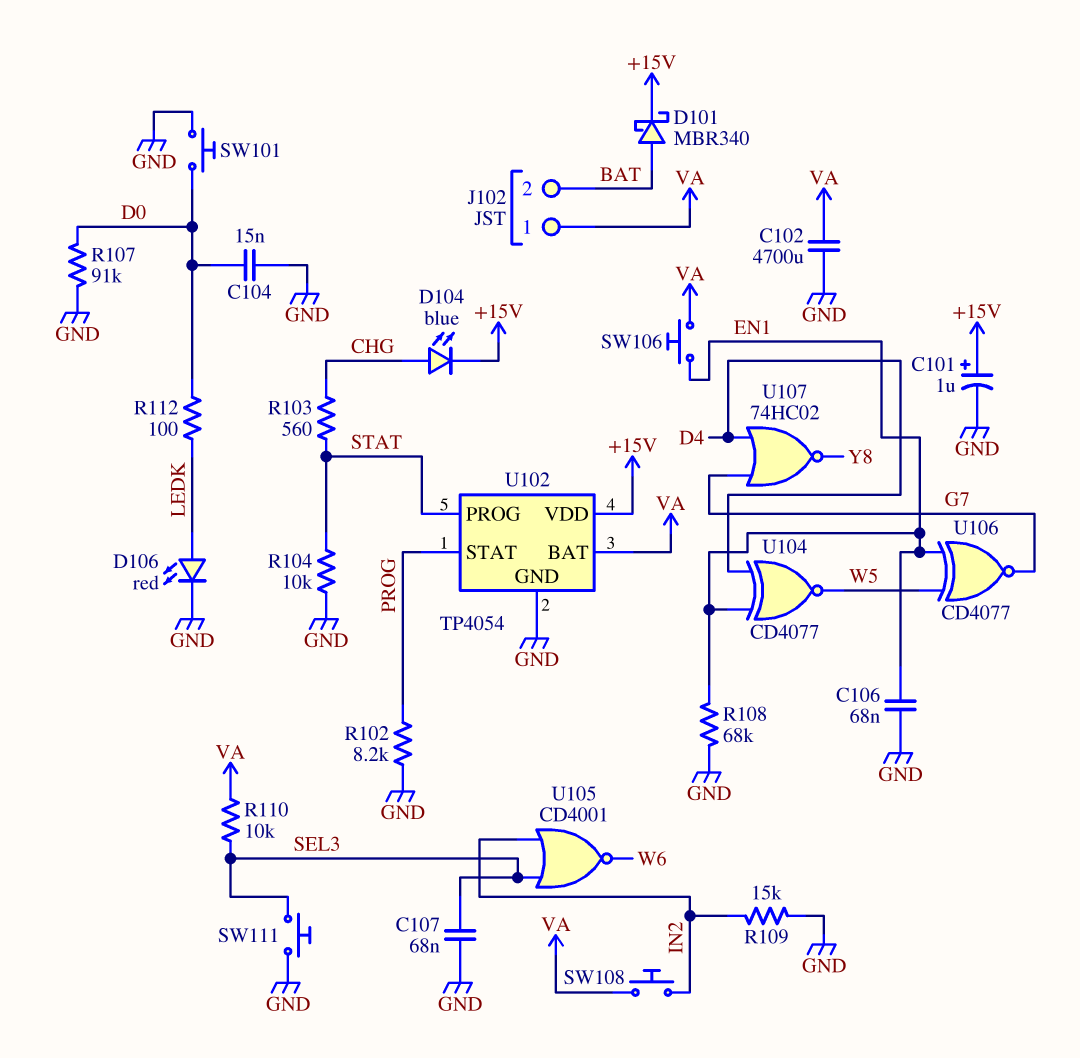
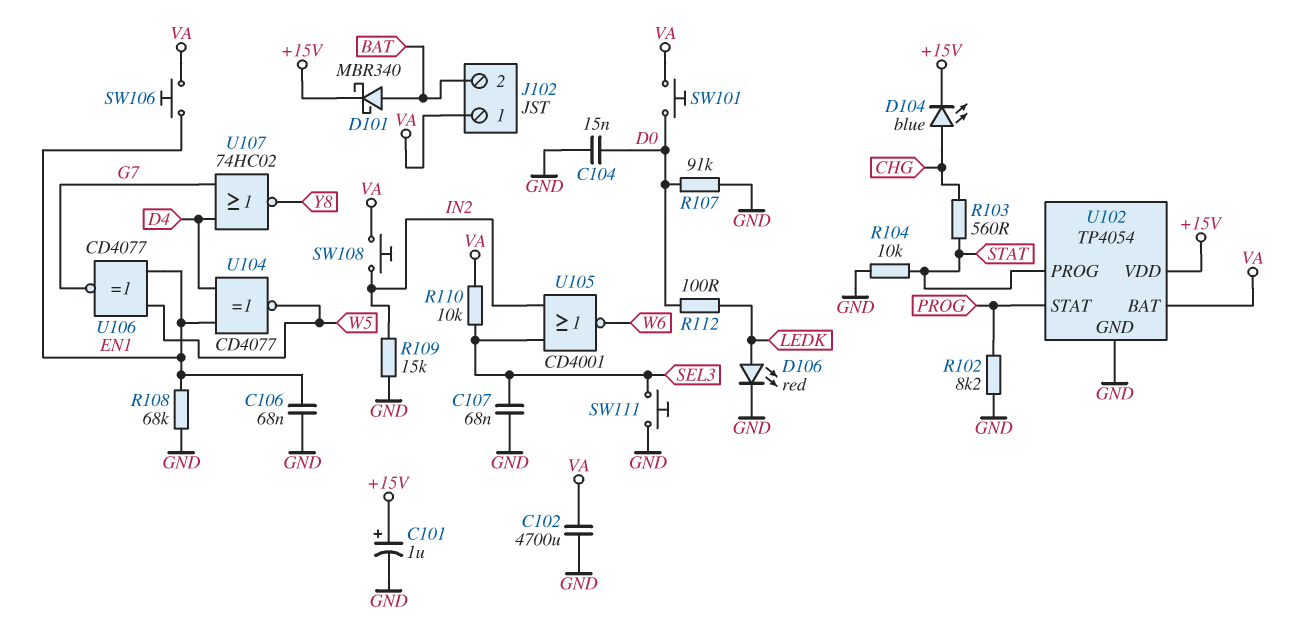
SW101: button (D0, GND) -> button (D0, VA)

